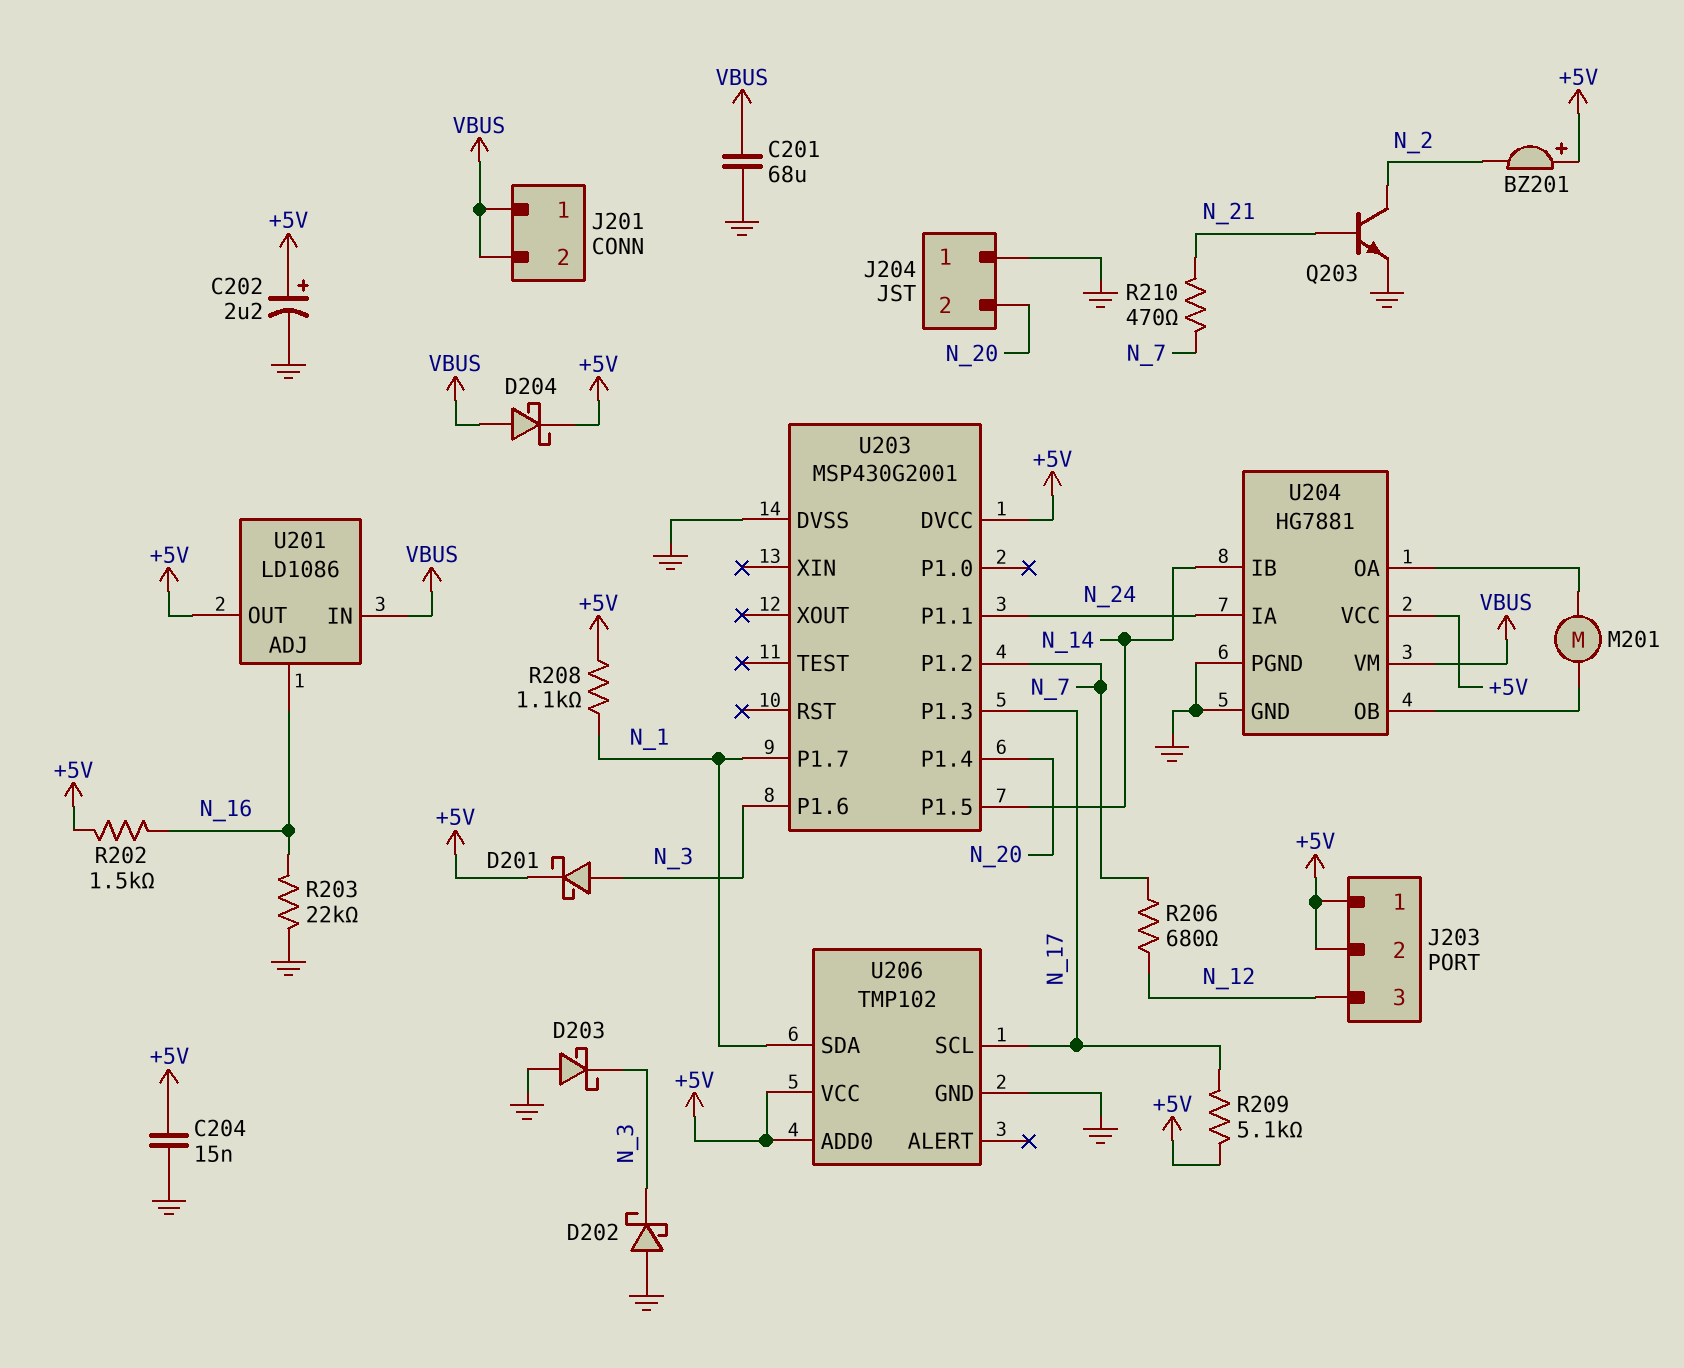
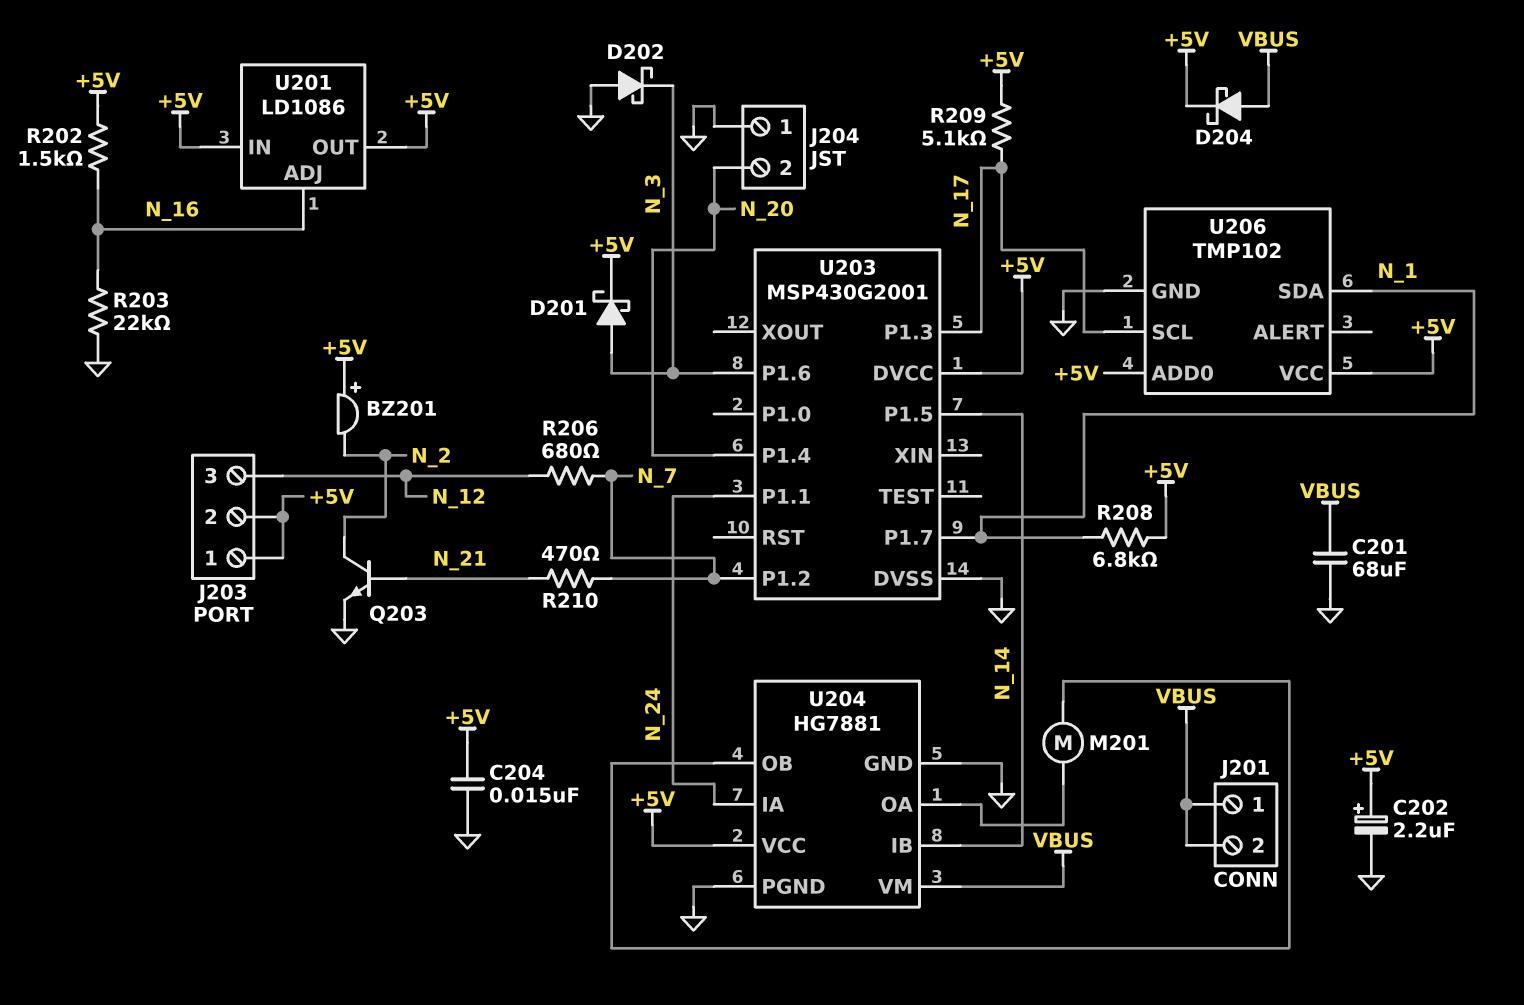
D203: schottky (A GND, K N_3) -> none
R208: 1.1k (+5V, N_1) -> 6.8k (+5V, N_1)
U201 pin IN: VBUS -> +5V

